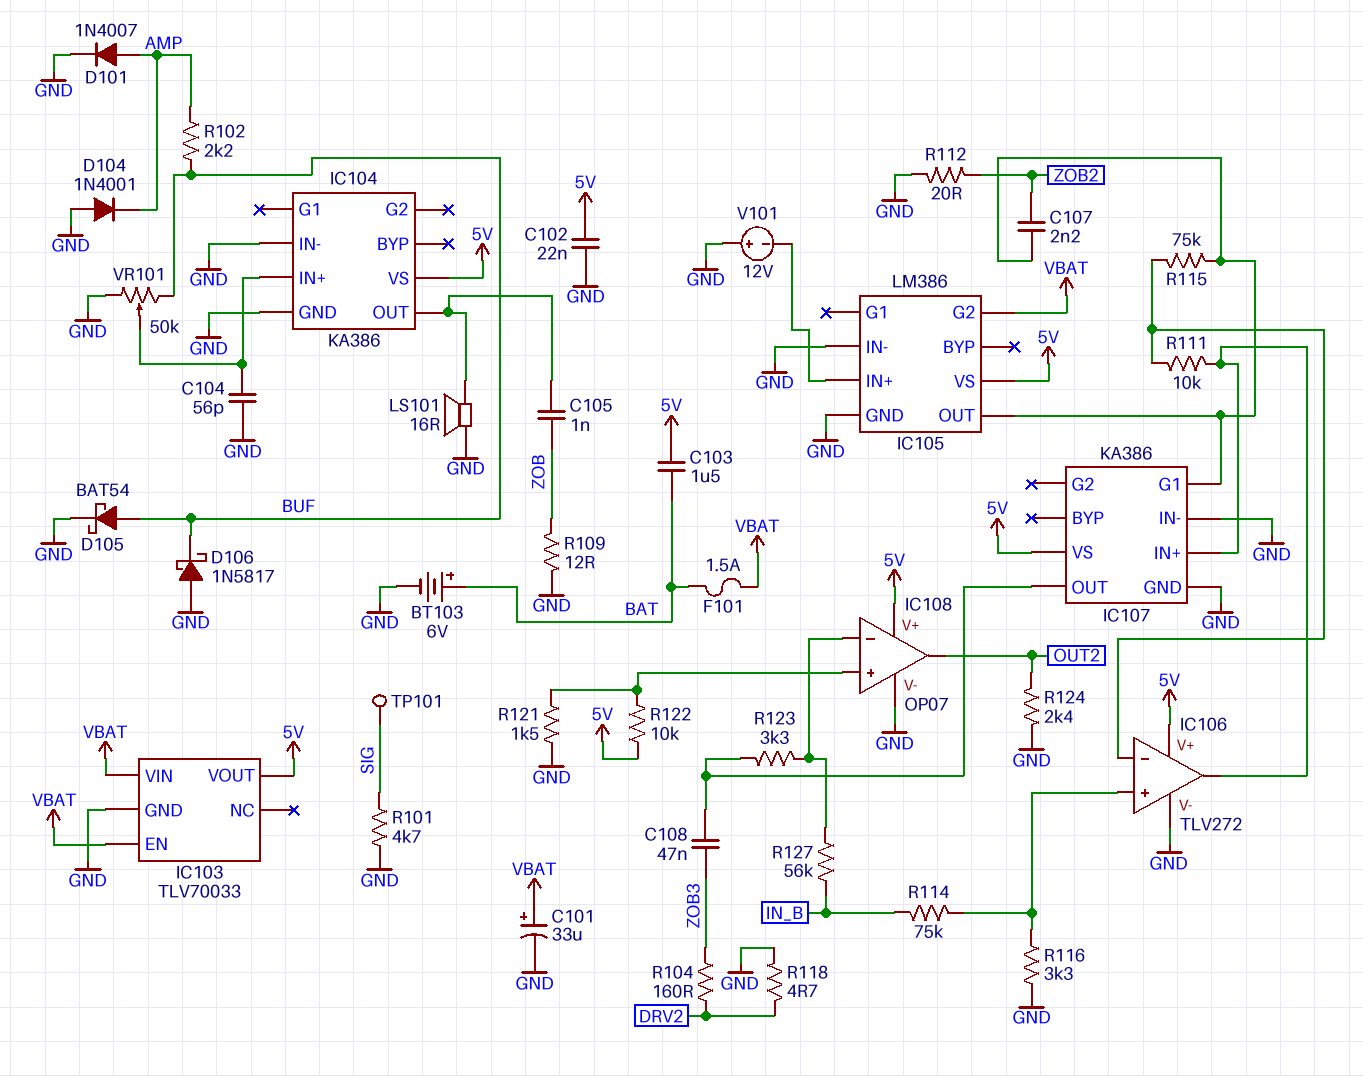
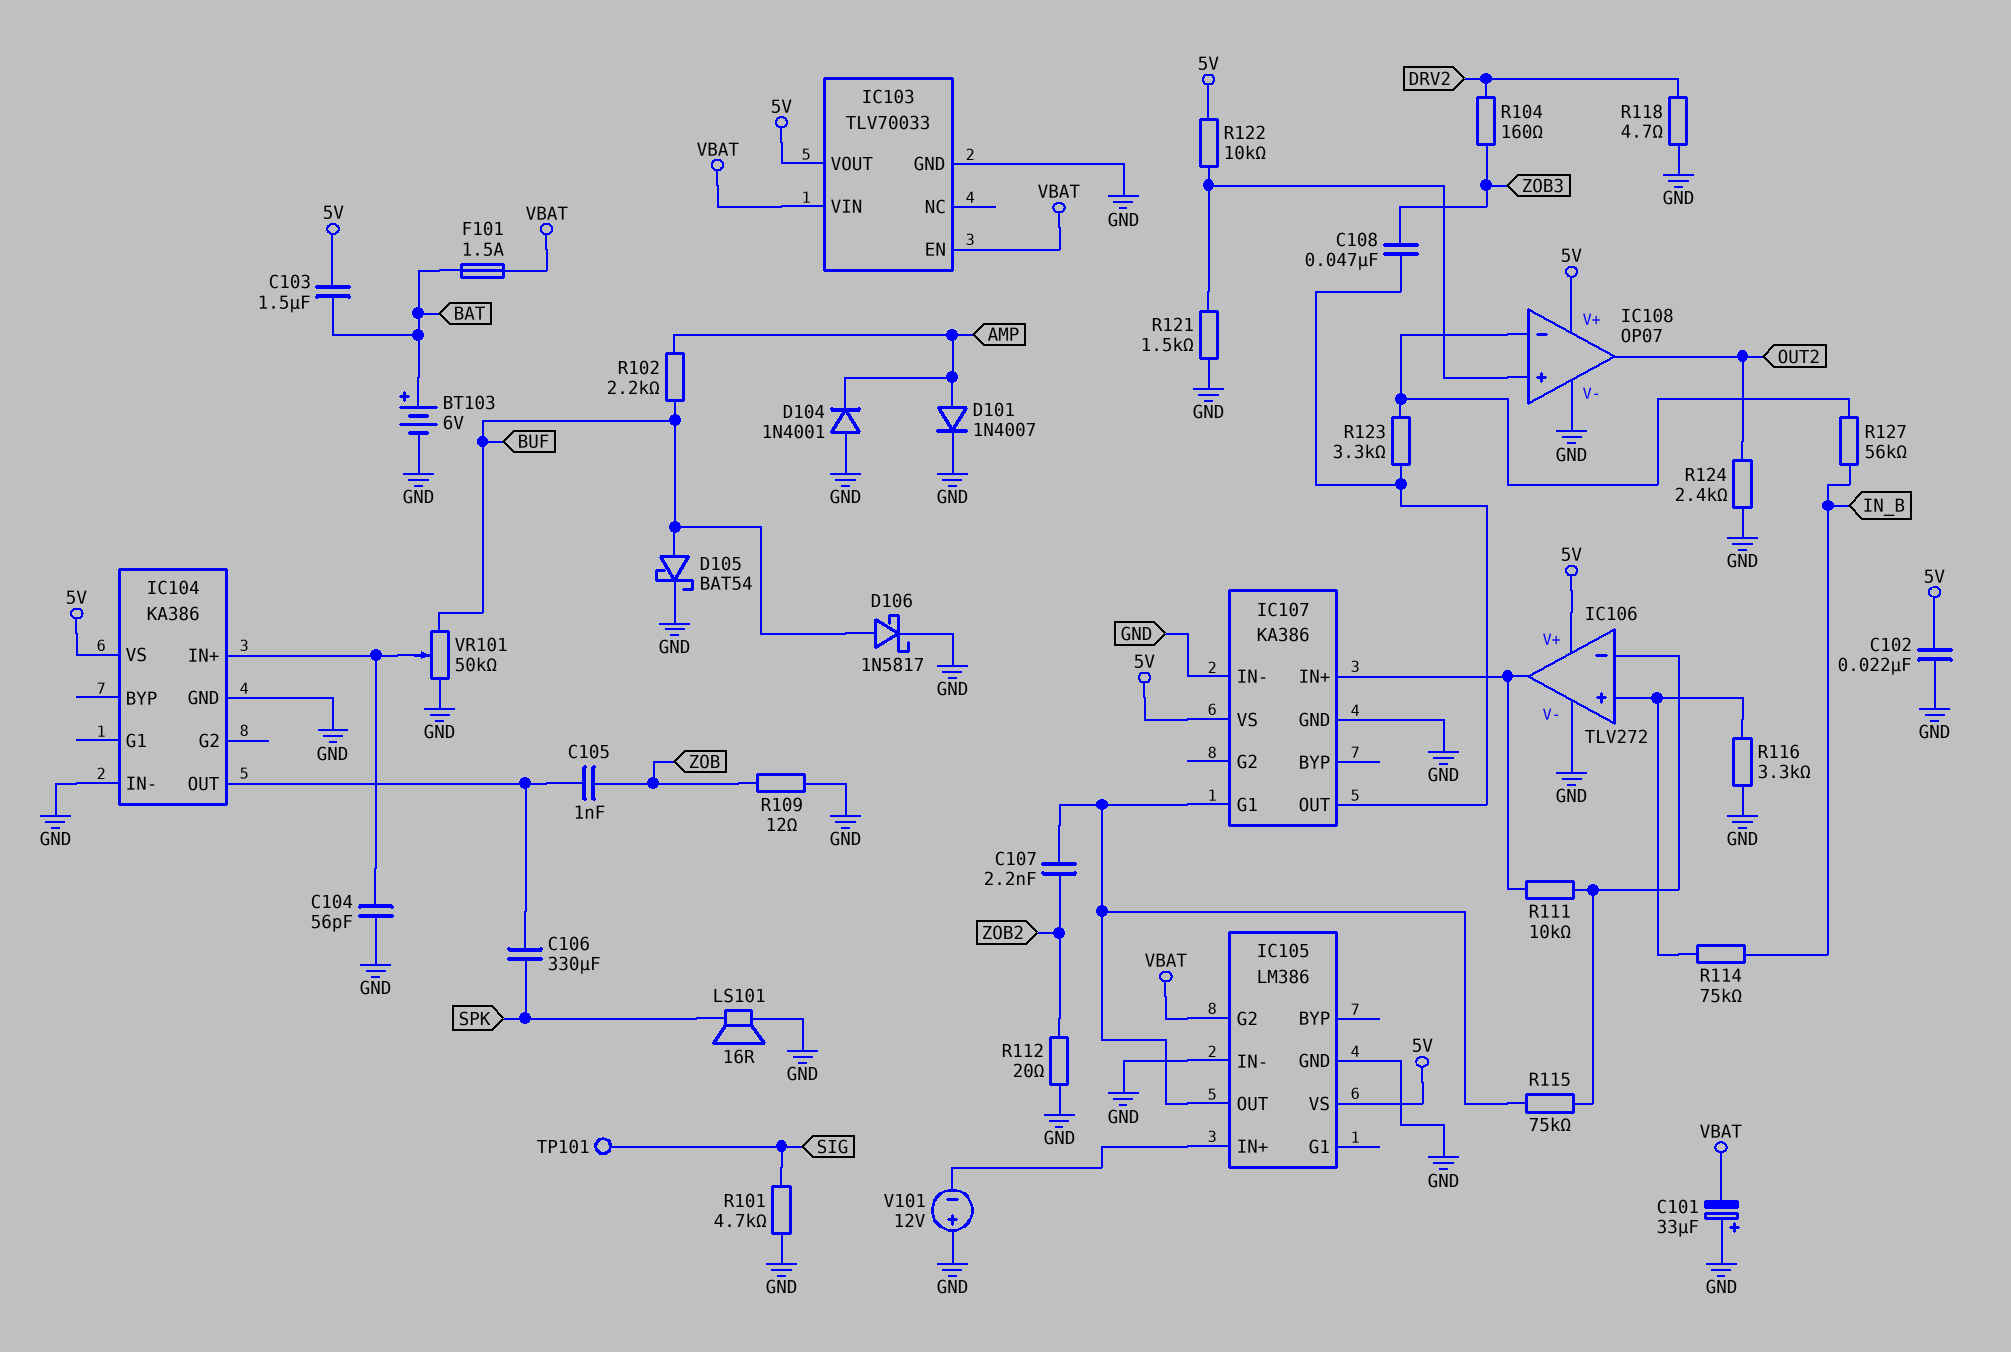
C101: 33uF (plus VBAT, minus GND) -> 33uF (plus GND, minus VBAT)
C106: none -> 330uF (IC104/OUT, SPK)
D106: schottky 1N5817 (A GND, K BUF) -> schottky 1N5817 (A BUF, K GND)
LS101: speaker 16R (GND, IC104/OUT) -> speaker 16R (GND, SPK)

